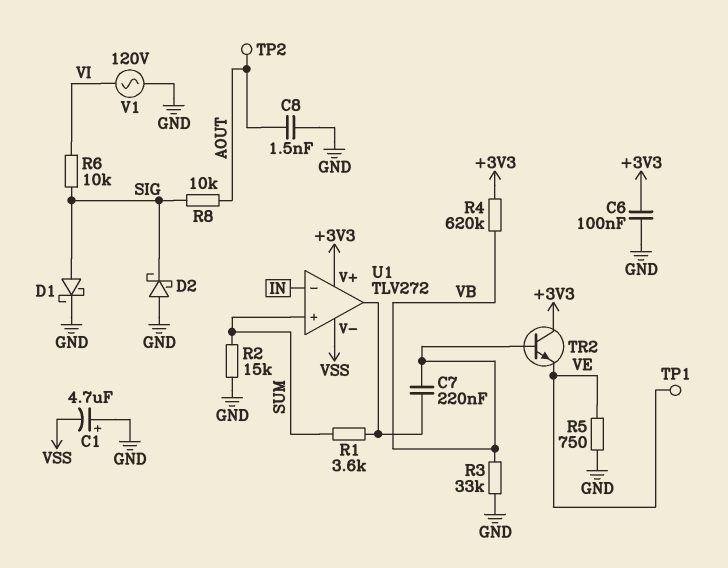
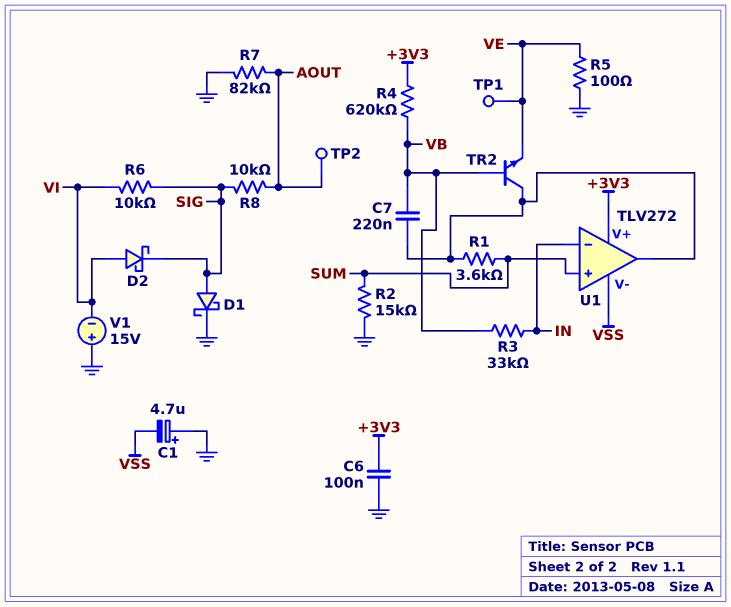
C8: 1.5nF (AOUT, GND) -> none
D2: schottky (A GND, K SIG) -> schottky (A VI, K SIG)
R3: 33k (GND, VB) -> 33k (IN, VB)
R5: 750 (GND, VE) -> 100 (GND, VE)
R7: none -> 82k (AOUT, GND)
TR2: NPN (B VB, C +3V3, E VE) -> NPN (B VB, C U1/out, E VE)
V1: AC 120V (GND, VI) -> 15V (plus GND, minus VI)

